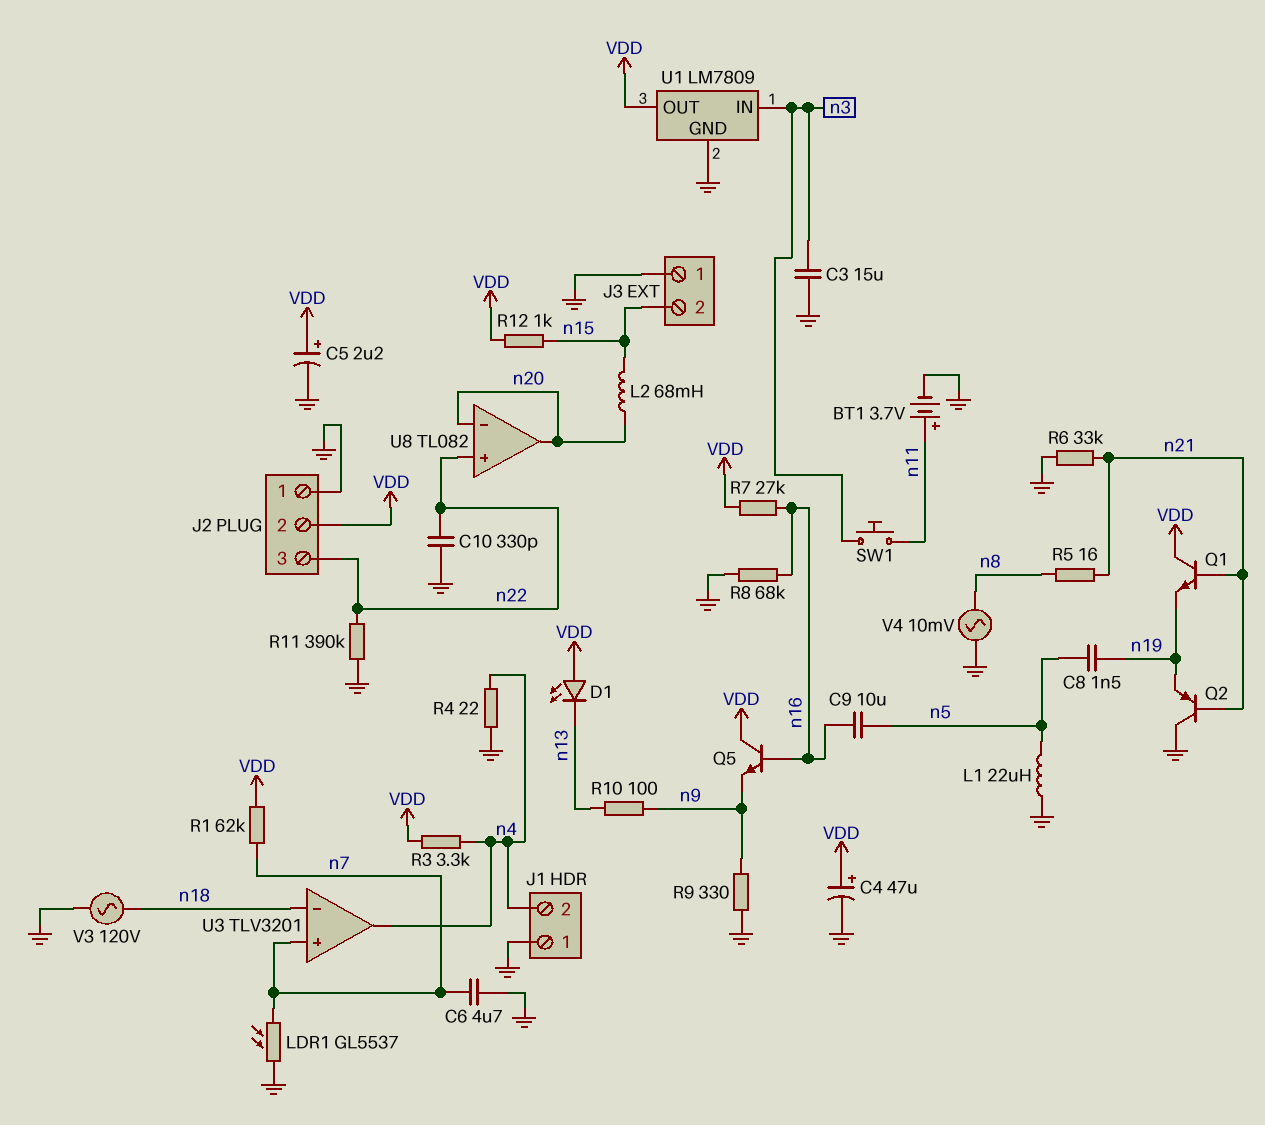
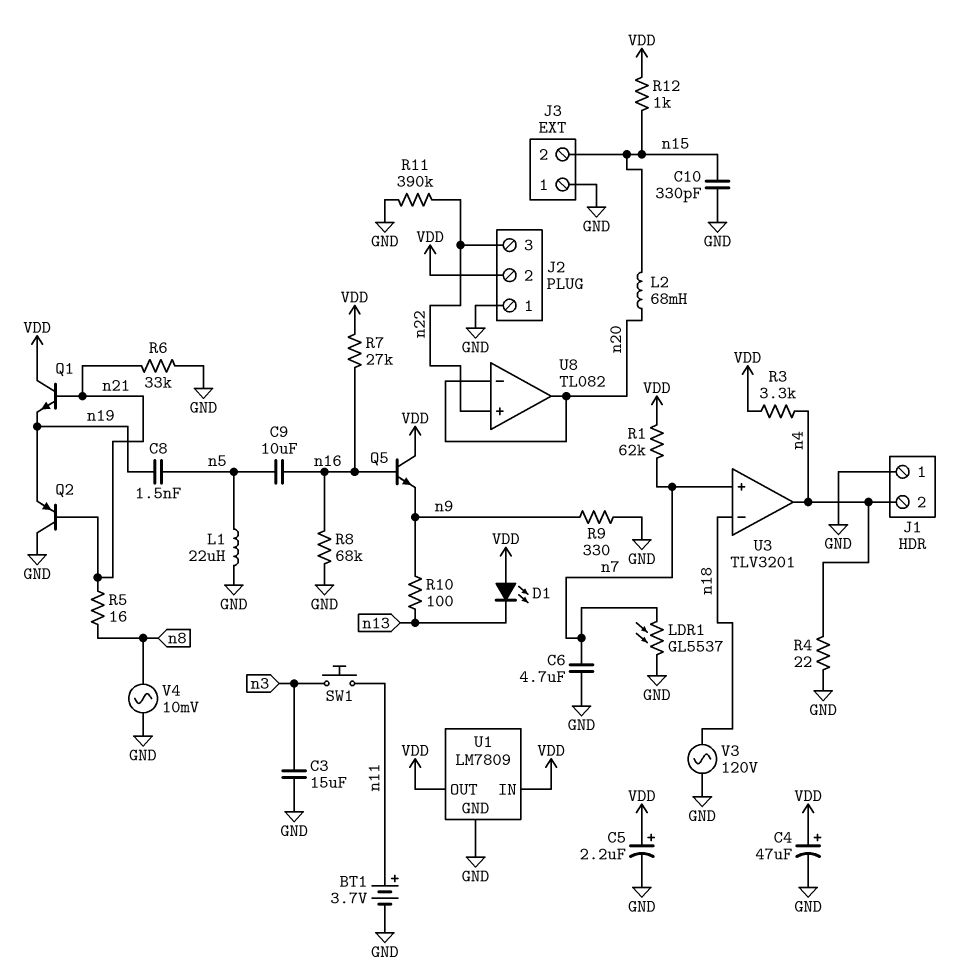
C10: 330pF (GND, n22) -> 330pF (GND, n15)
U1 pin IN: n3 -> VDD

